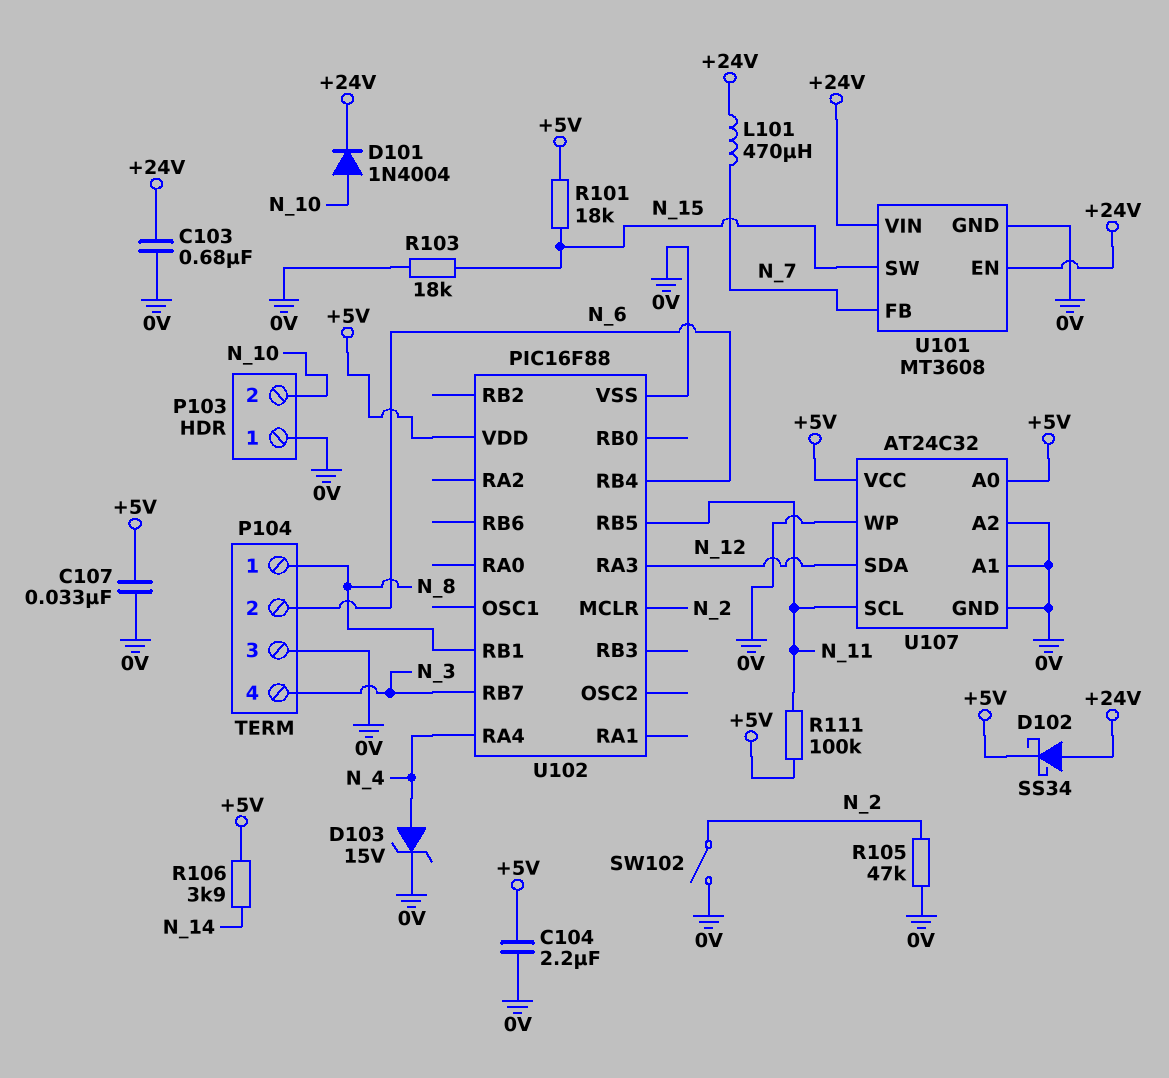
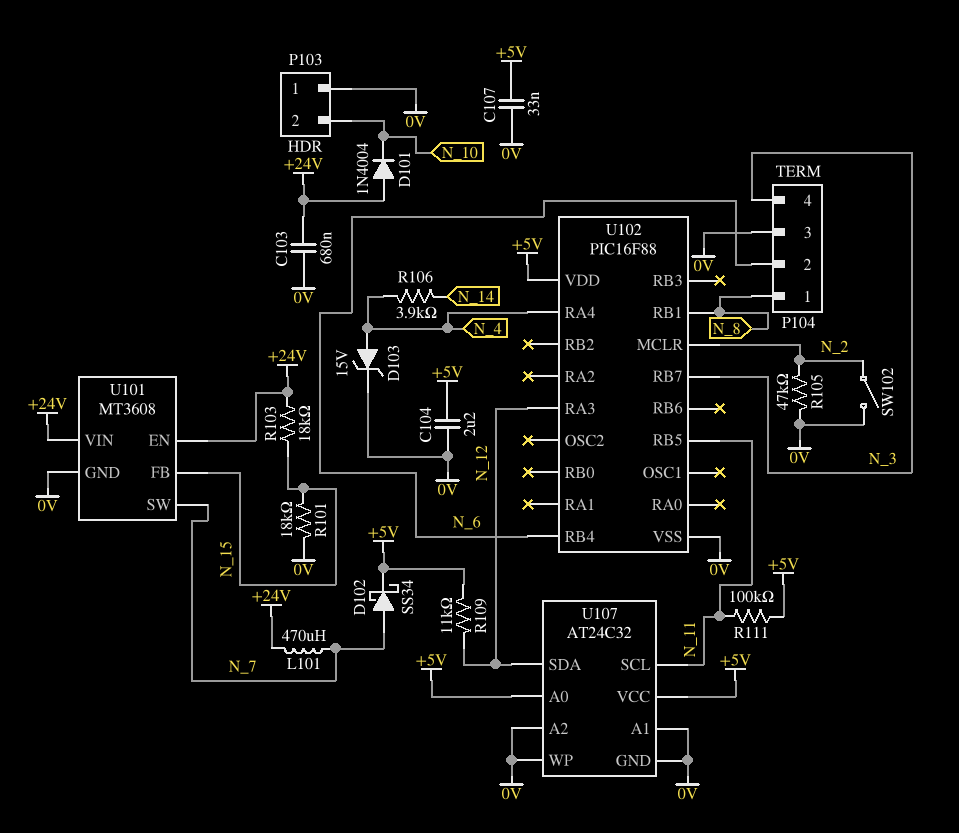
D101: diode 1N4004 (A N_10, K +24V) -> diode 1N4004 (A +24V, K N_10)
D102: schottky SS34 (A +24V, K +5V) -> schottky SS34 (A N_7, K +5V)
R101: 18k (+5V, N_15) -> 18k (0V, N_15)
R103: 18k (0V, N_15) -> 18k (+24V, N_15)
R106: 3.9k (+5V, N_14) -> 3.9k (N_4, N_14)
R109: none -> 11k (+5V, N_12)
U101 pin FB: N_7 -> N_15
U101 pin SW: N_15 -> N_7

